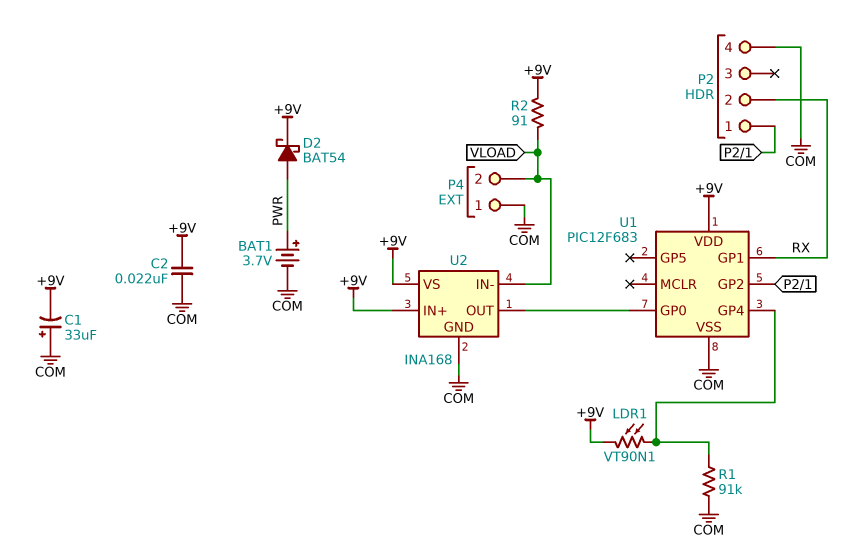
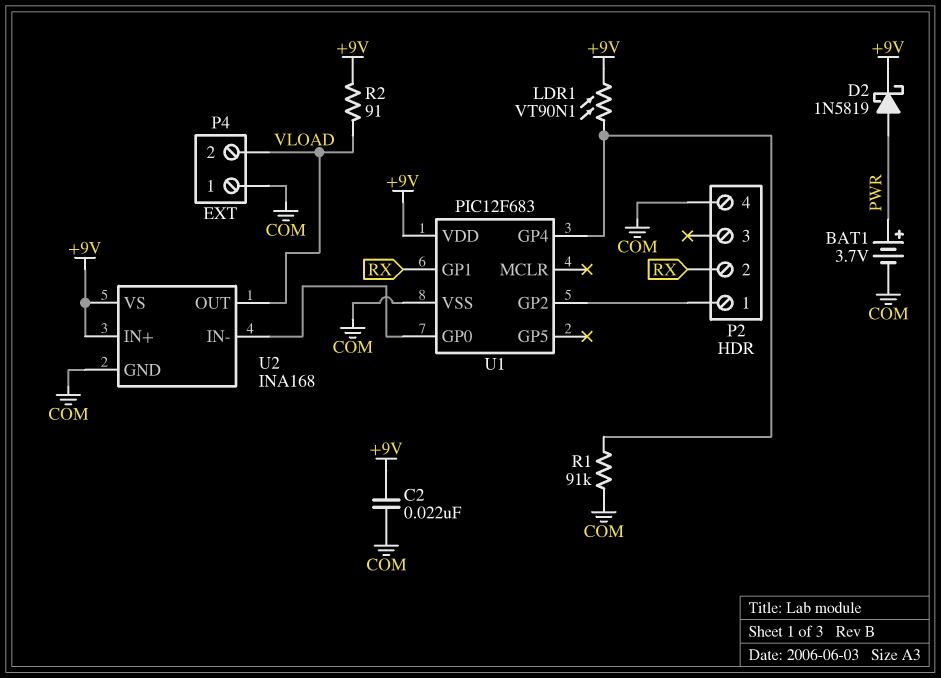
C1: 33uF (plus COM, minus +9V) -> none
D2: schottky BAT54 (A PWR, K +9V) -> schottky 1N5819 (A PWR, K +9V)
U2 pin IN-: VLOAD -> U1/GP0
U2 pin OUT: U1/GP0 -> VLOAD

